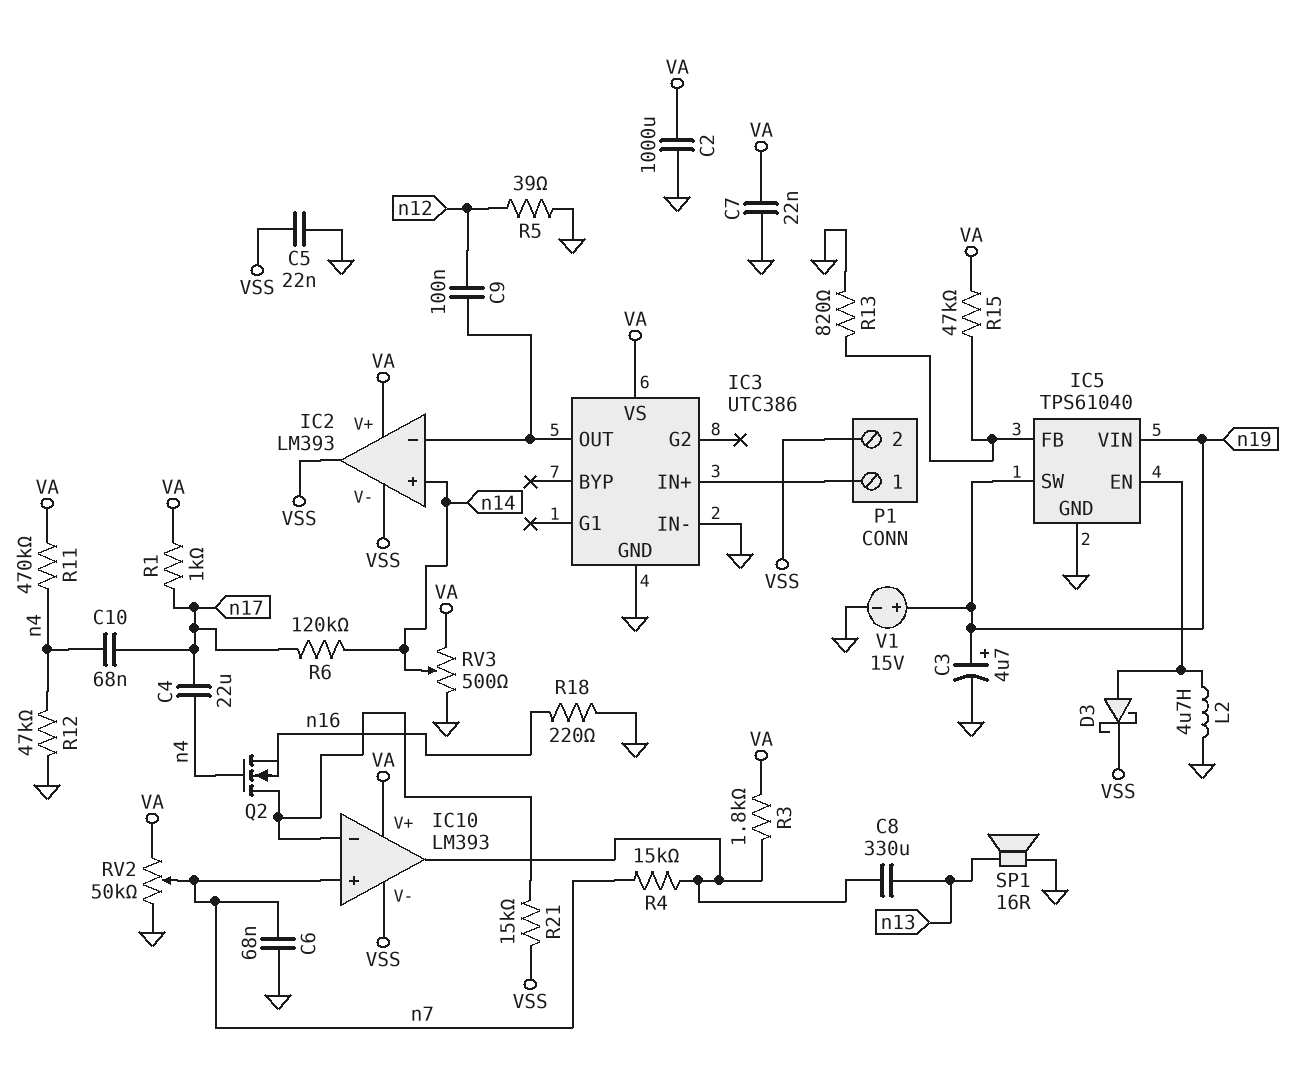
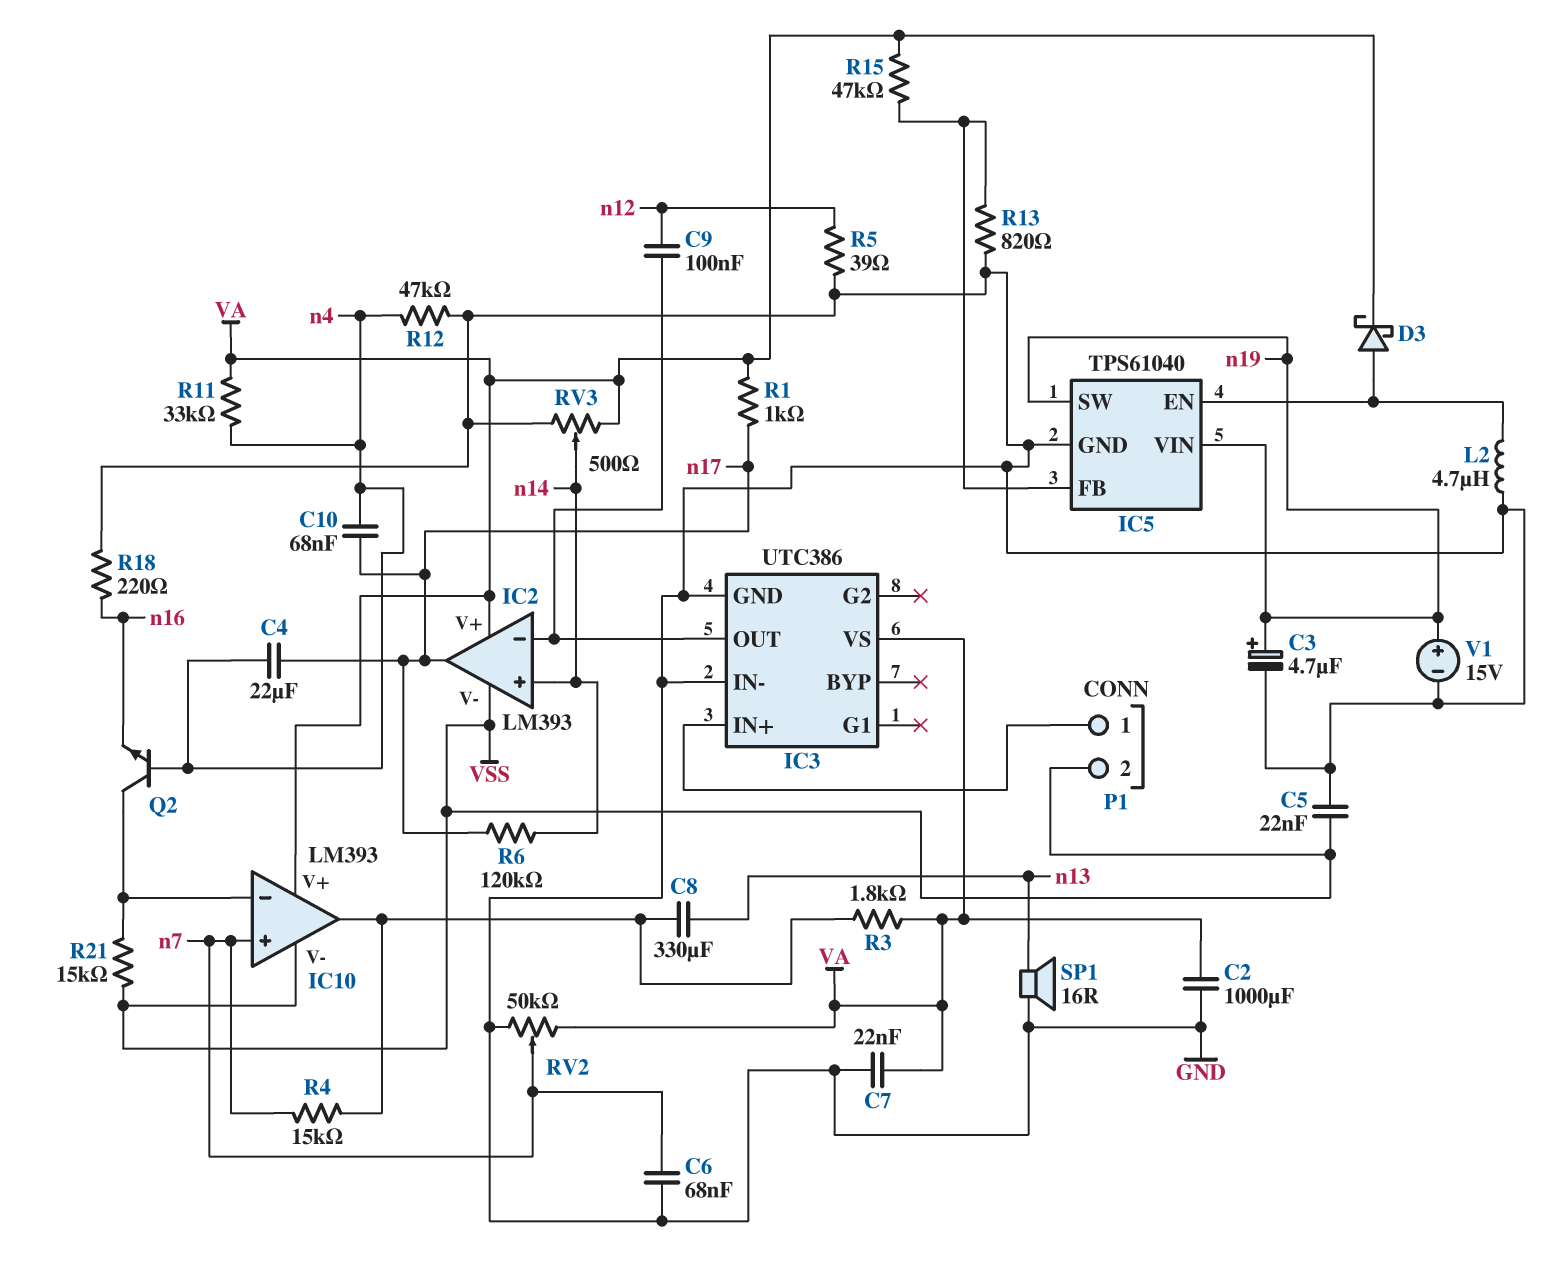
D3: schottky (A IC5/EN, K VSS) -> schottky (A IC5/EN, K VA)
IC2 pin out: VSS -> n17
Q2: NMOS (G n4, D IC10/in-, S n16) -> NPN (B n4, C IC10/in-, E n16)
R11: 470k (VA, n4) -> 33k (VA, n4)

